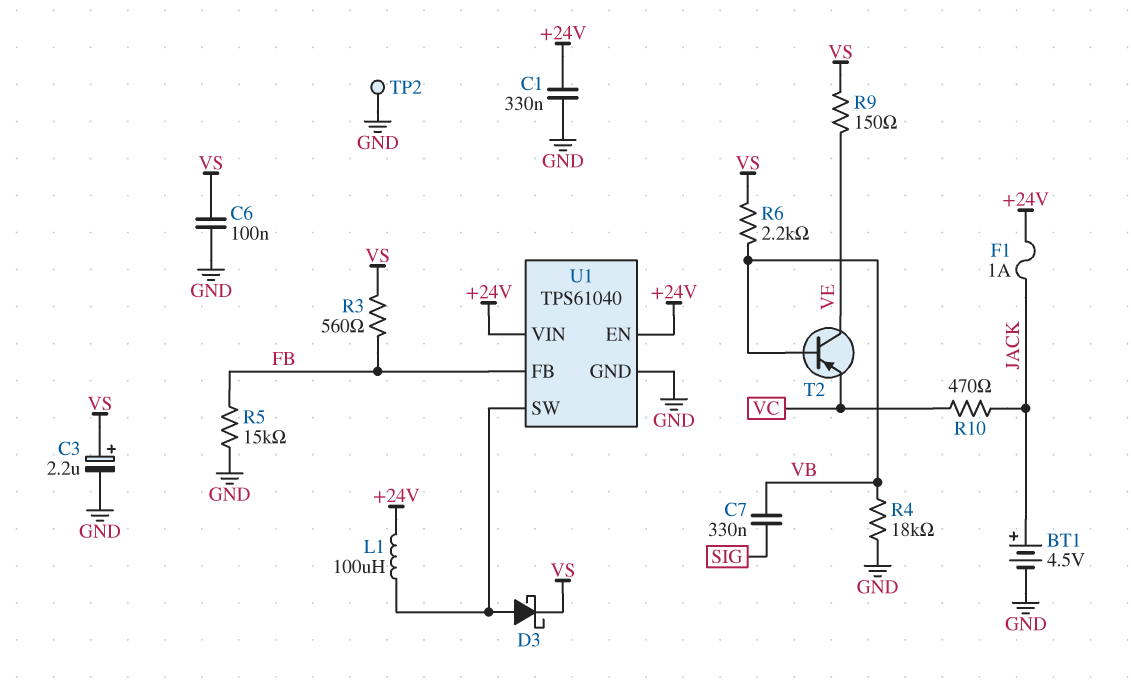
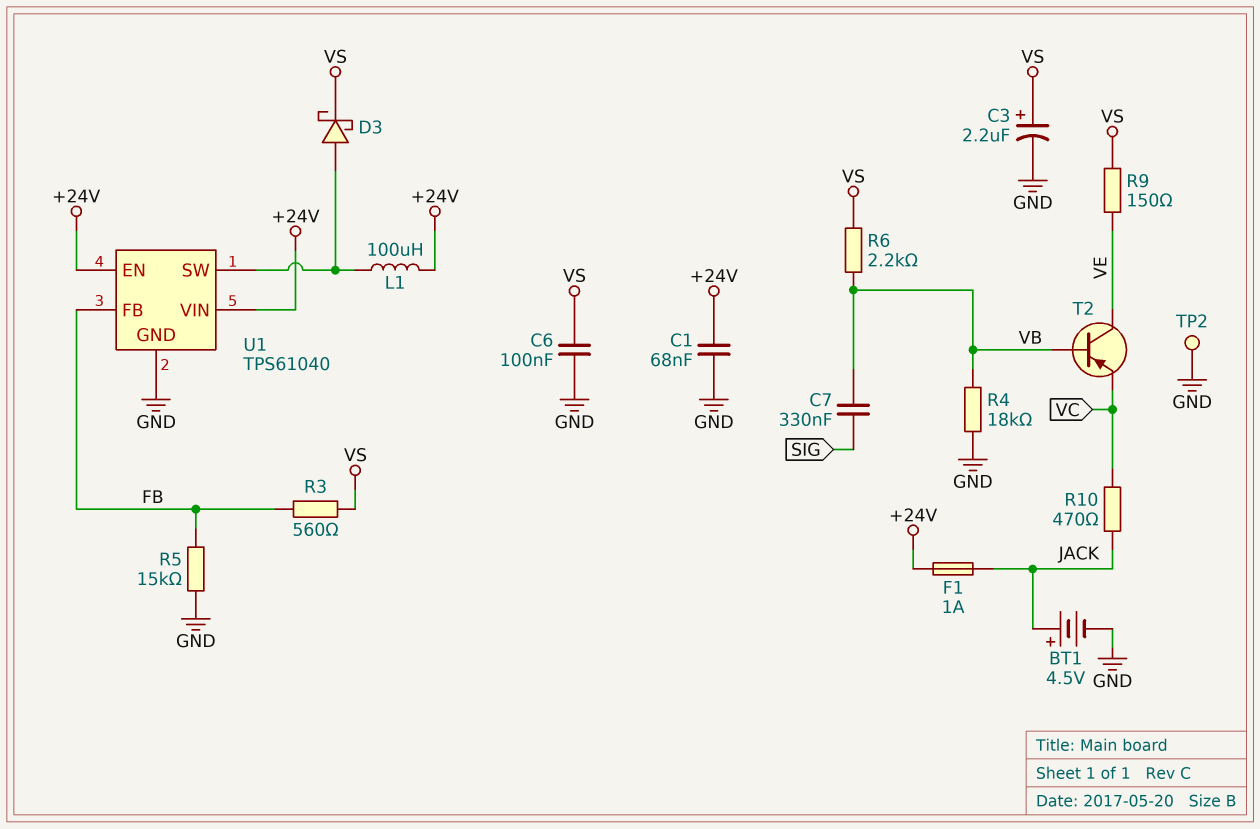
C1: 330nF (+24V, GND) -> 68nF (+24V, GND)

